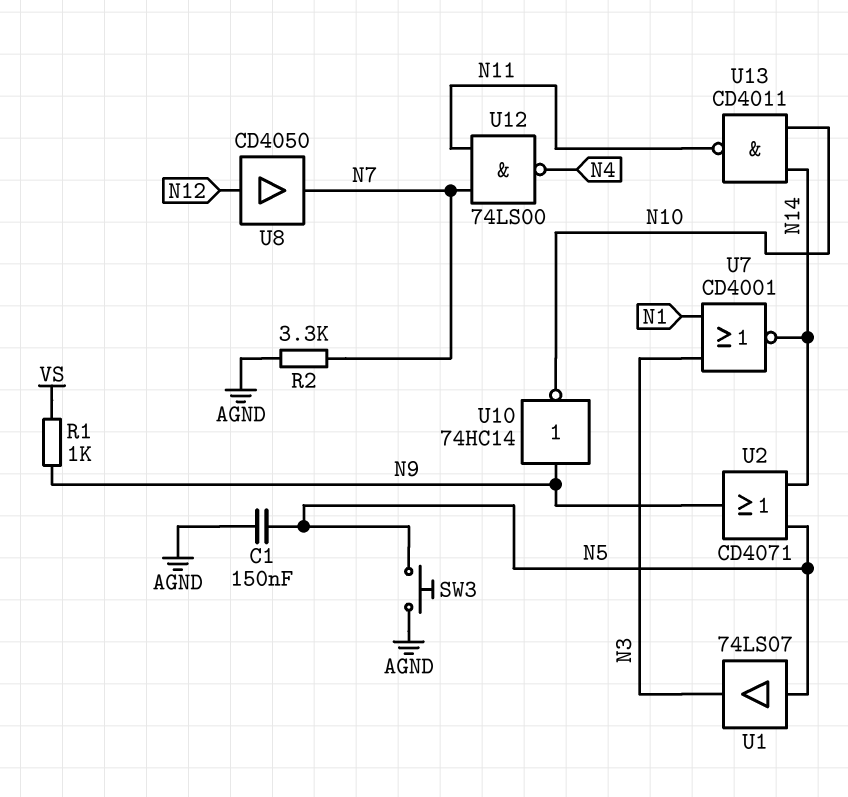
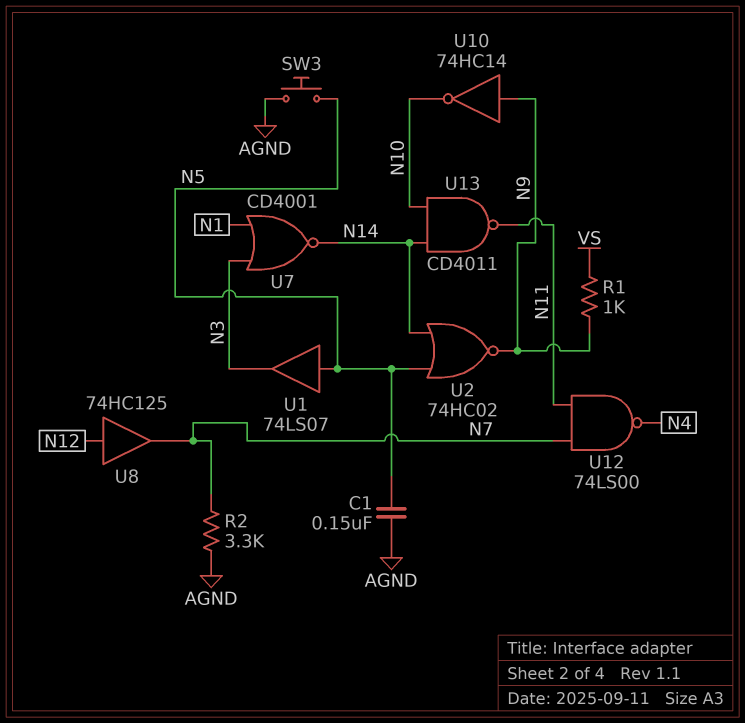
U2: OR CD4071 (in N5, in N14, out N9) -> NOR 74HC02 (in N5, in N14, out N9)
U8: buffer CD4050 (in N12, out N7) -> buffer 74HC125 (in N12, out N7)

